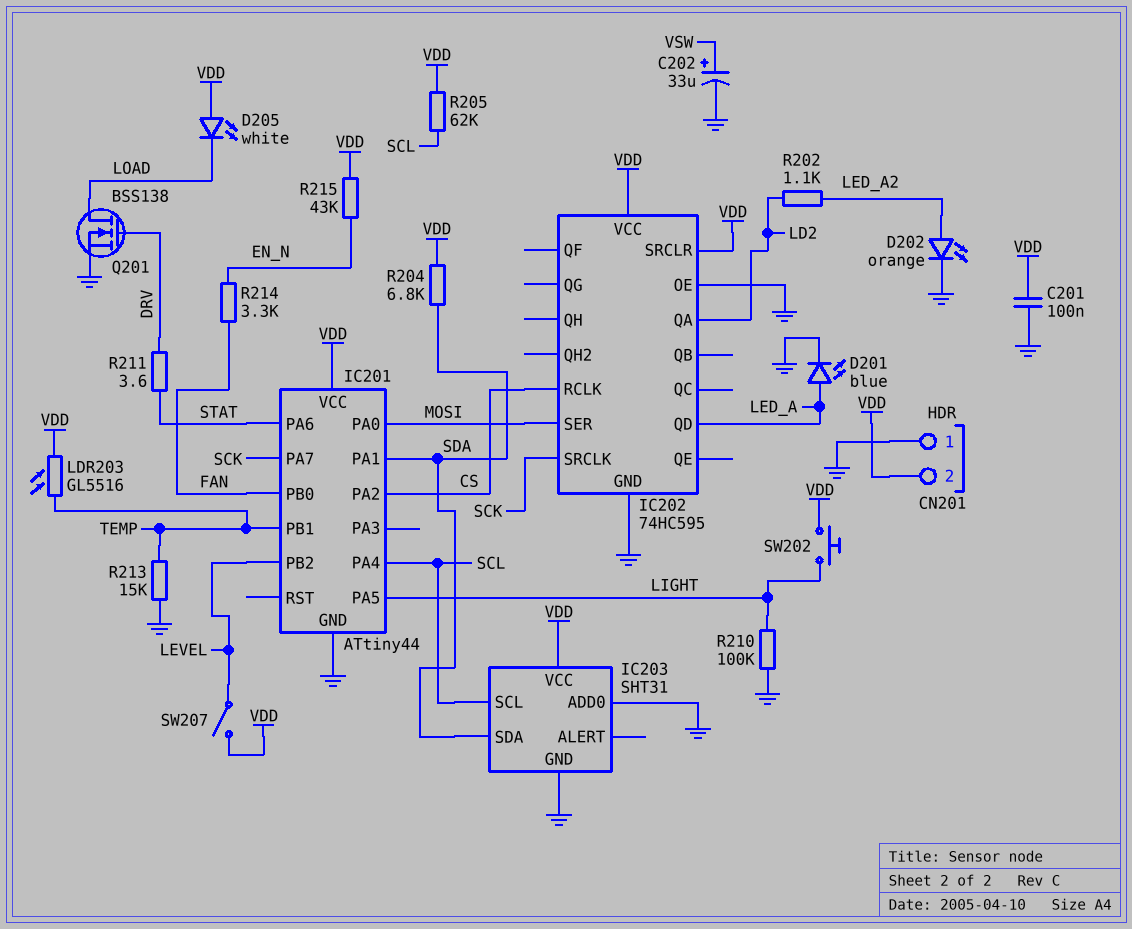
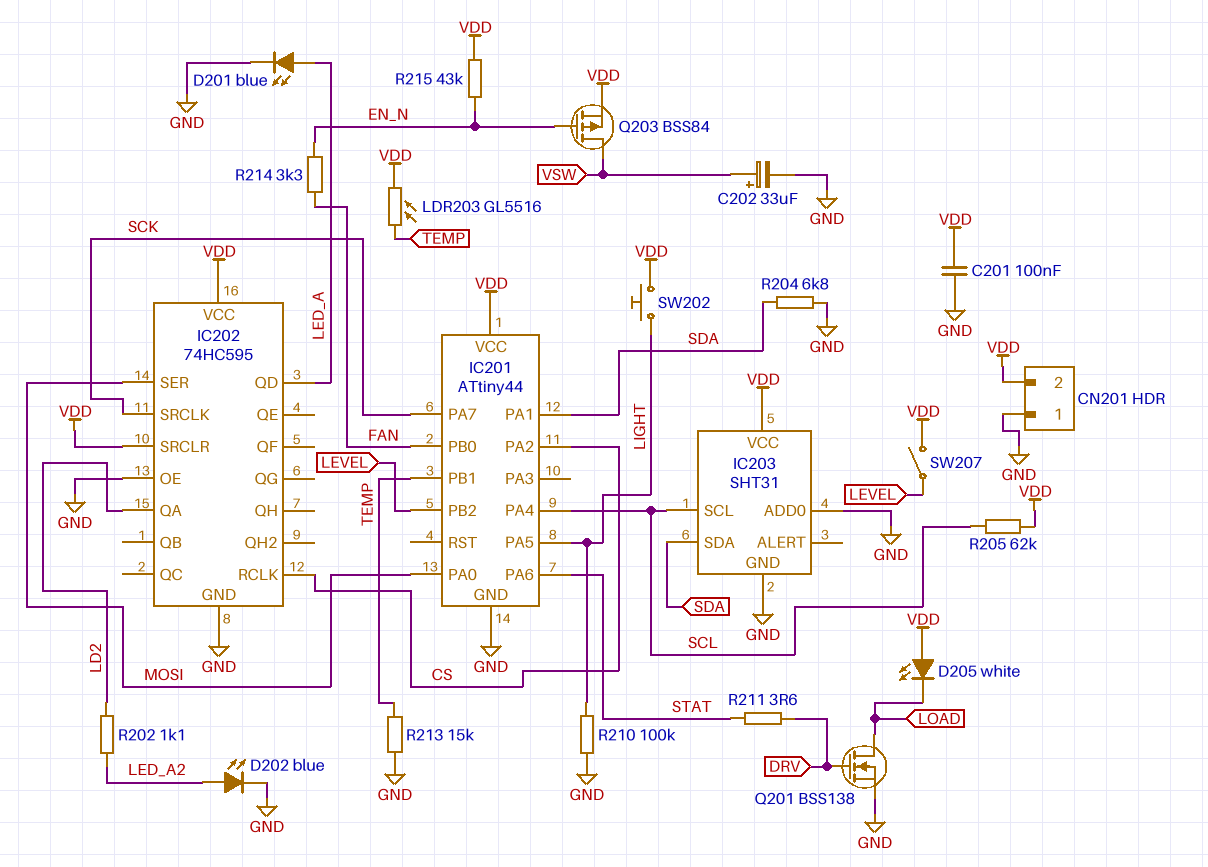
D202: LED orange (A LED_A2, K GND) -> LED blue (A LED_A2, K GND)
Q203: none -> PMOS BSS84 (G EN_N, D VSW, S VDD)
R204: 6.8k (SDA, VDD) -> 6.8k (GND, SDA)

